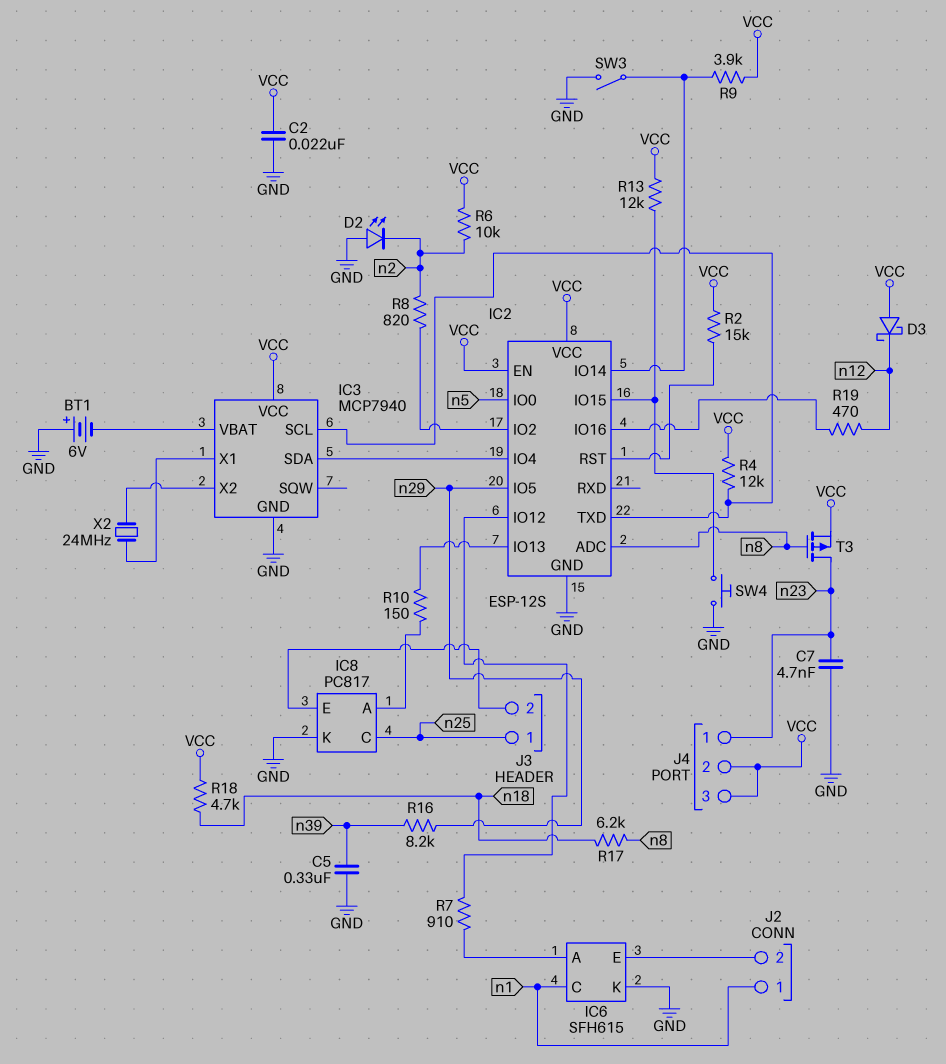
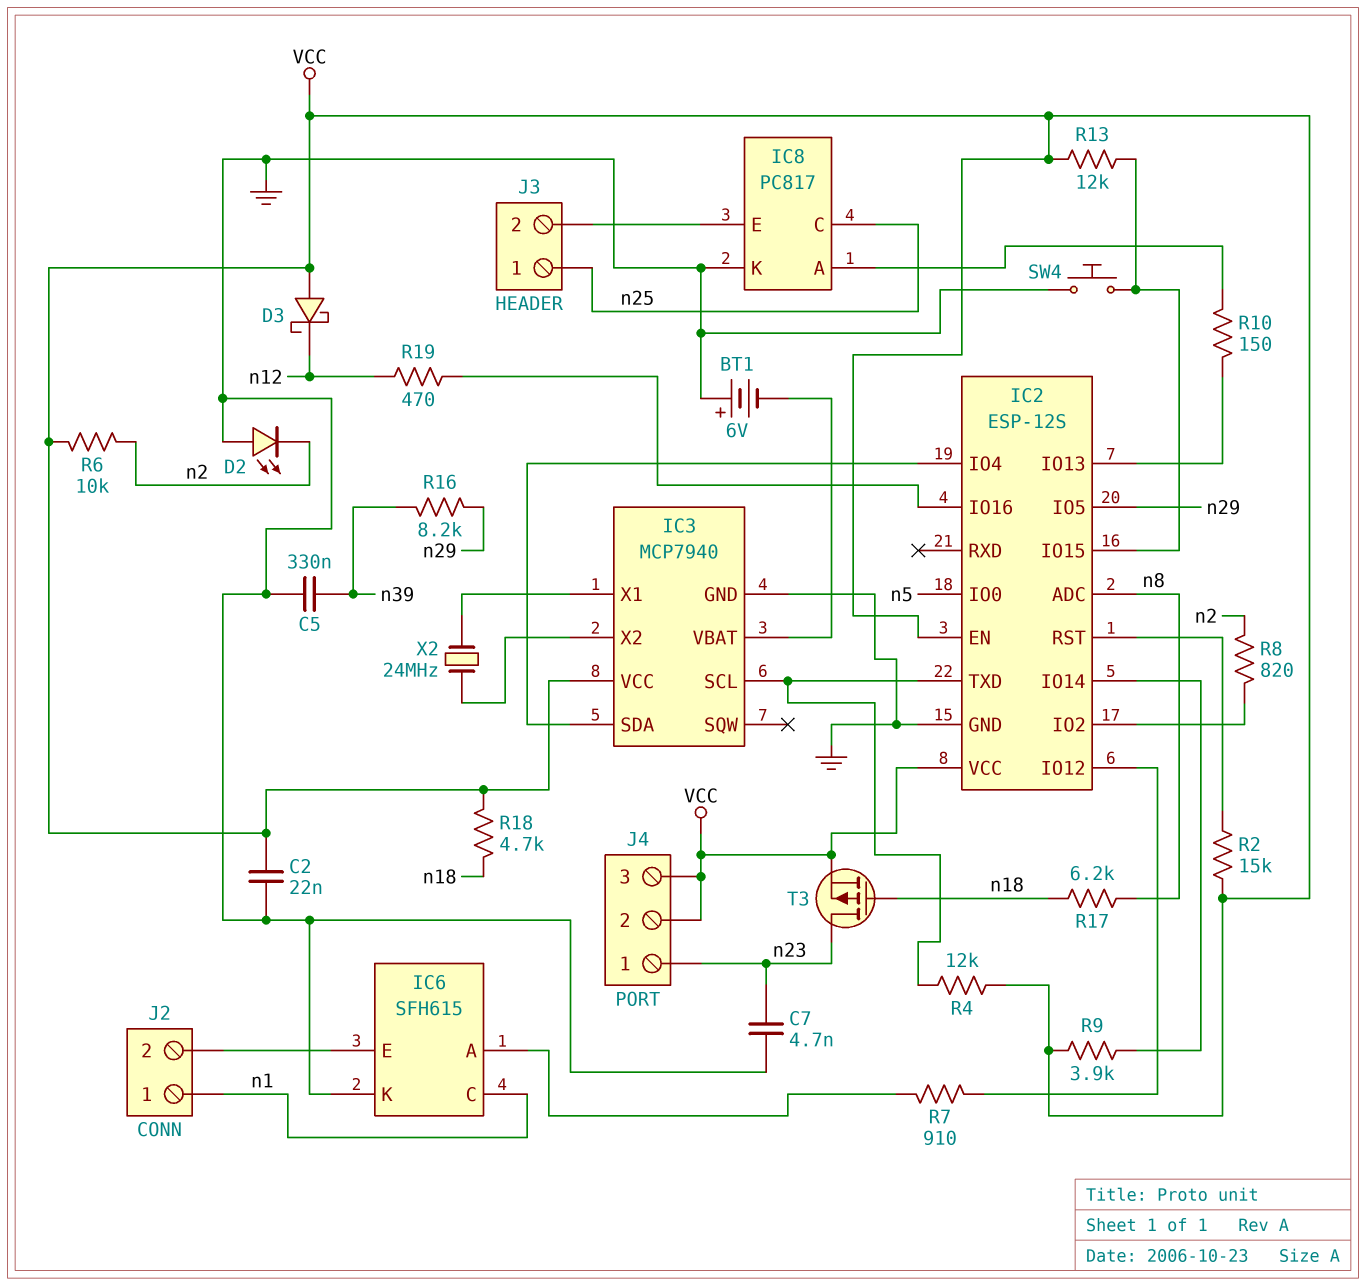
SW3: switch (GND, IC2/IO14) -> none
T3: PMOS (G n8, D n23, S VCC) -> PMOS (G n18, D n23, S VCC)

